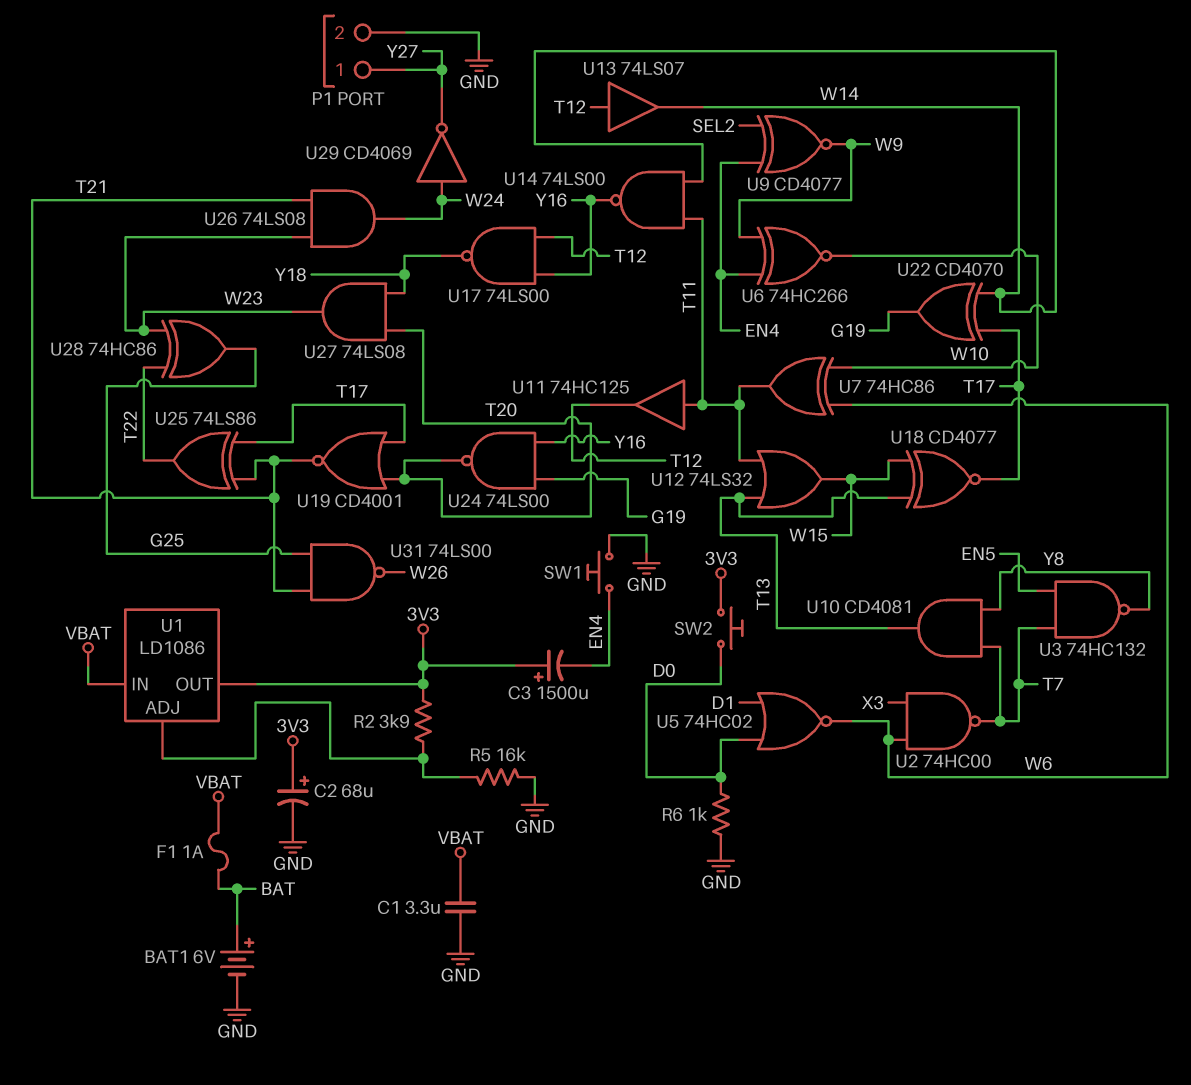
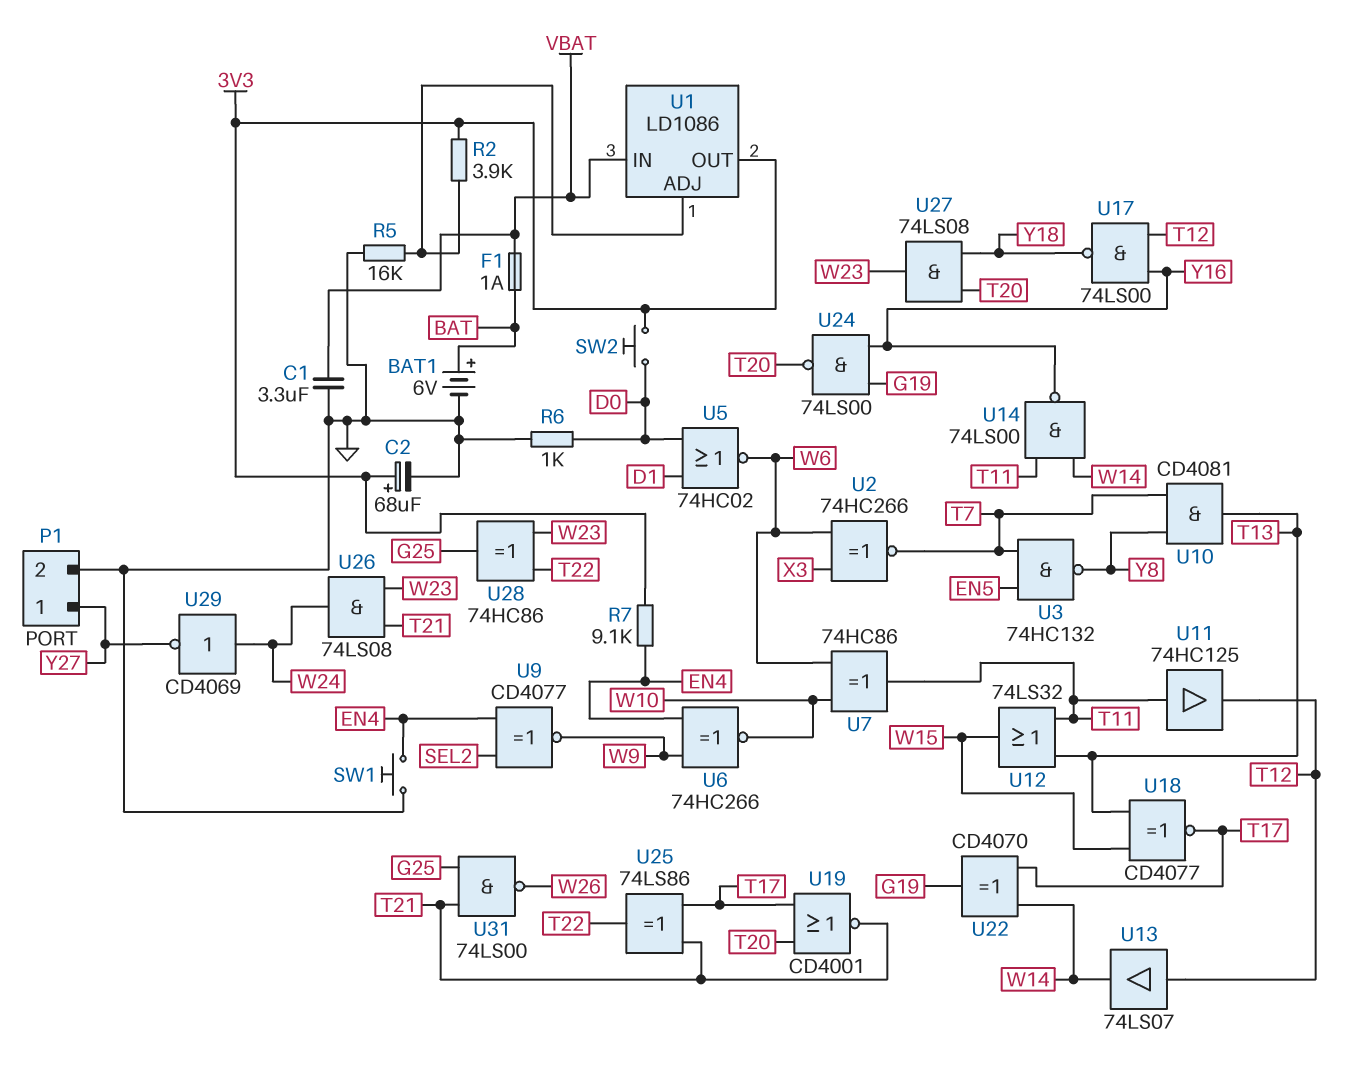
C3: 1500uF (plus 3V3, minus EN4) -> none
R7: none -> 9.1k (3V3, EN4)
U2: NAND 74HC00 (in W6, in X3, out T7) -> XNOR 74HC266 (in W6, in X3, out T7)

